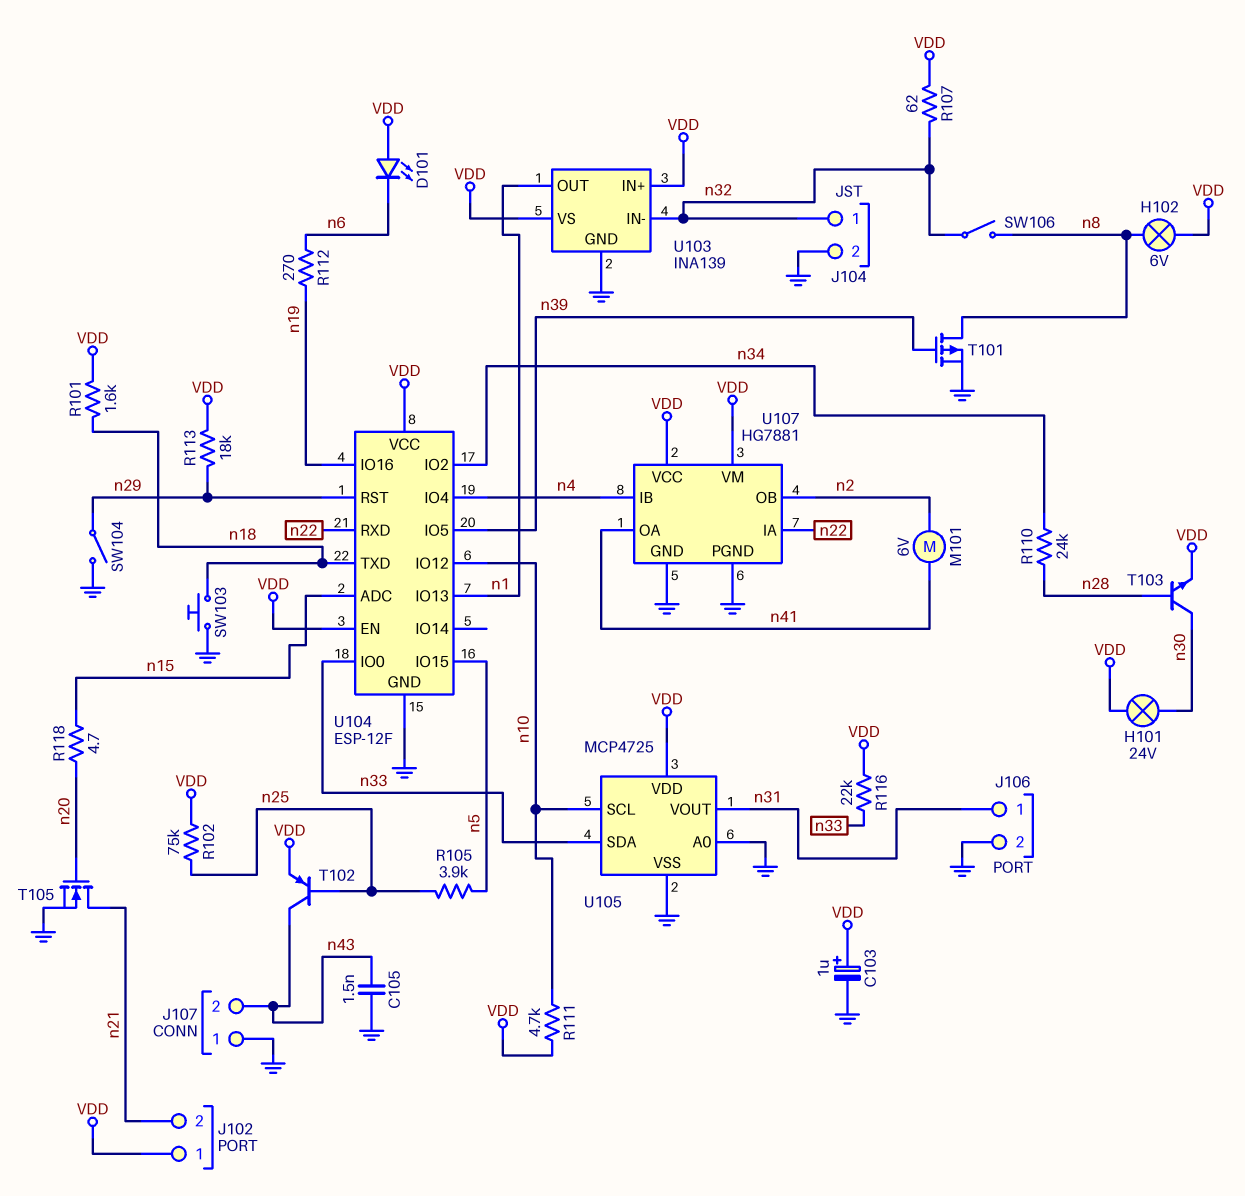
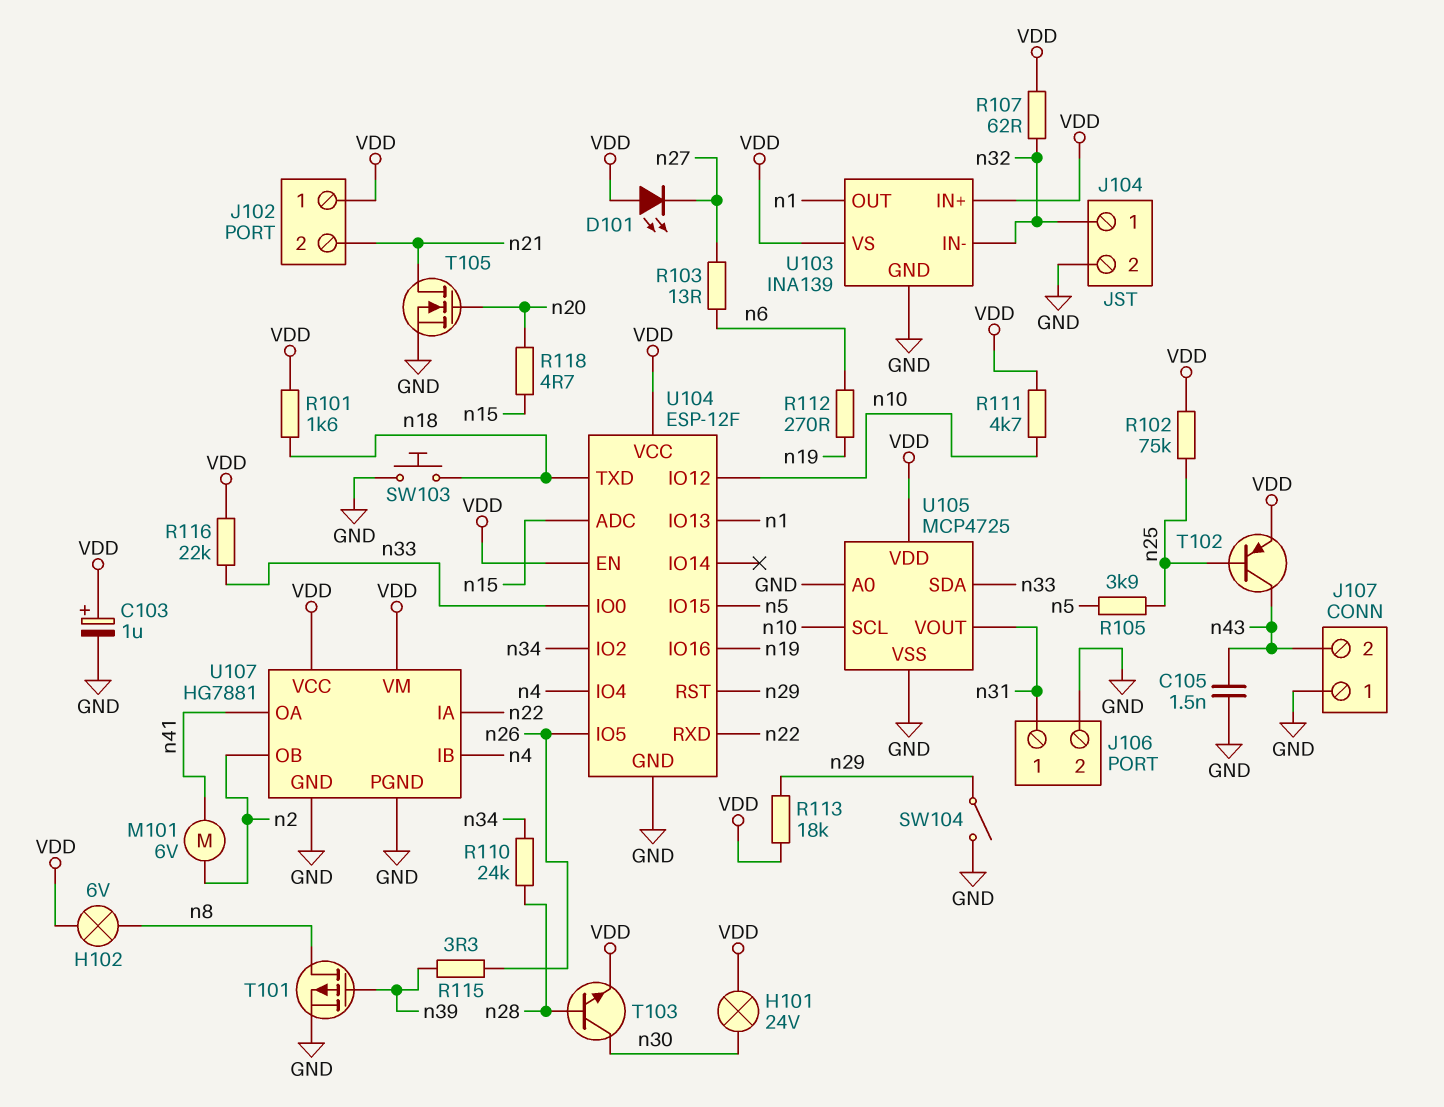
D101: LED (A VDD, K n6) -> LED (A VDD, K n27)
R103: none -> 13 (n6, n27)
R115: none -> 3.3 (n26, n39)
SW106: switch (n8, n32) -> none
U104 pin IO5: n39 -> n26

